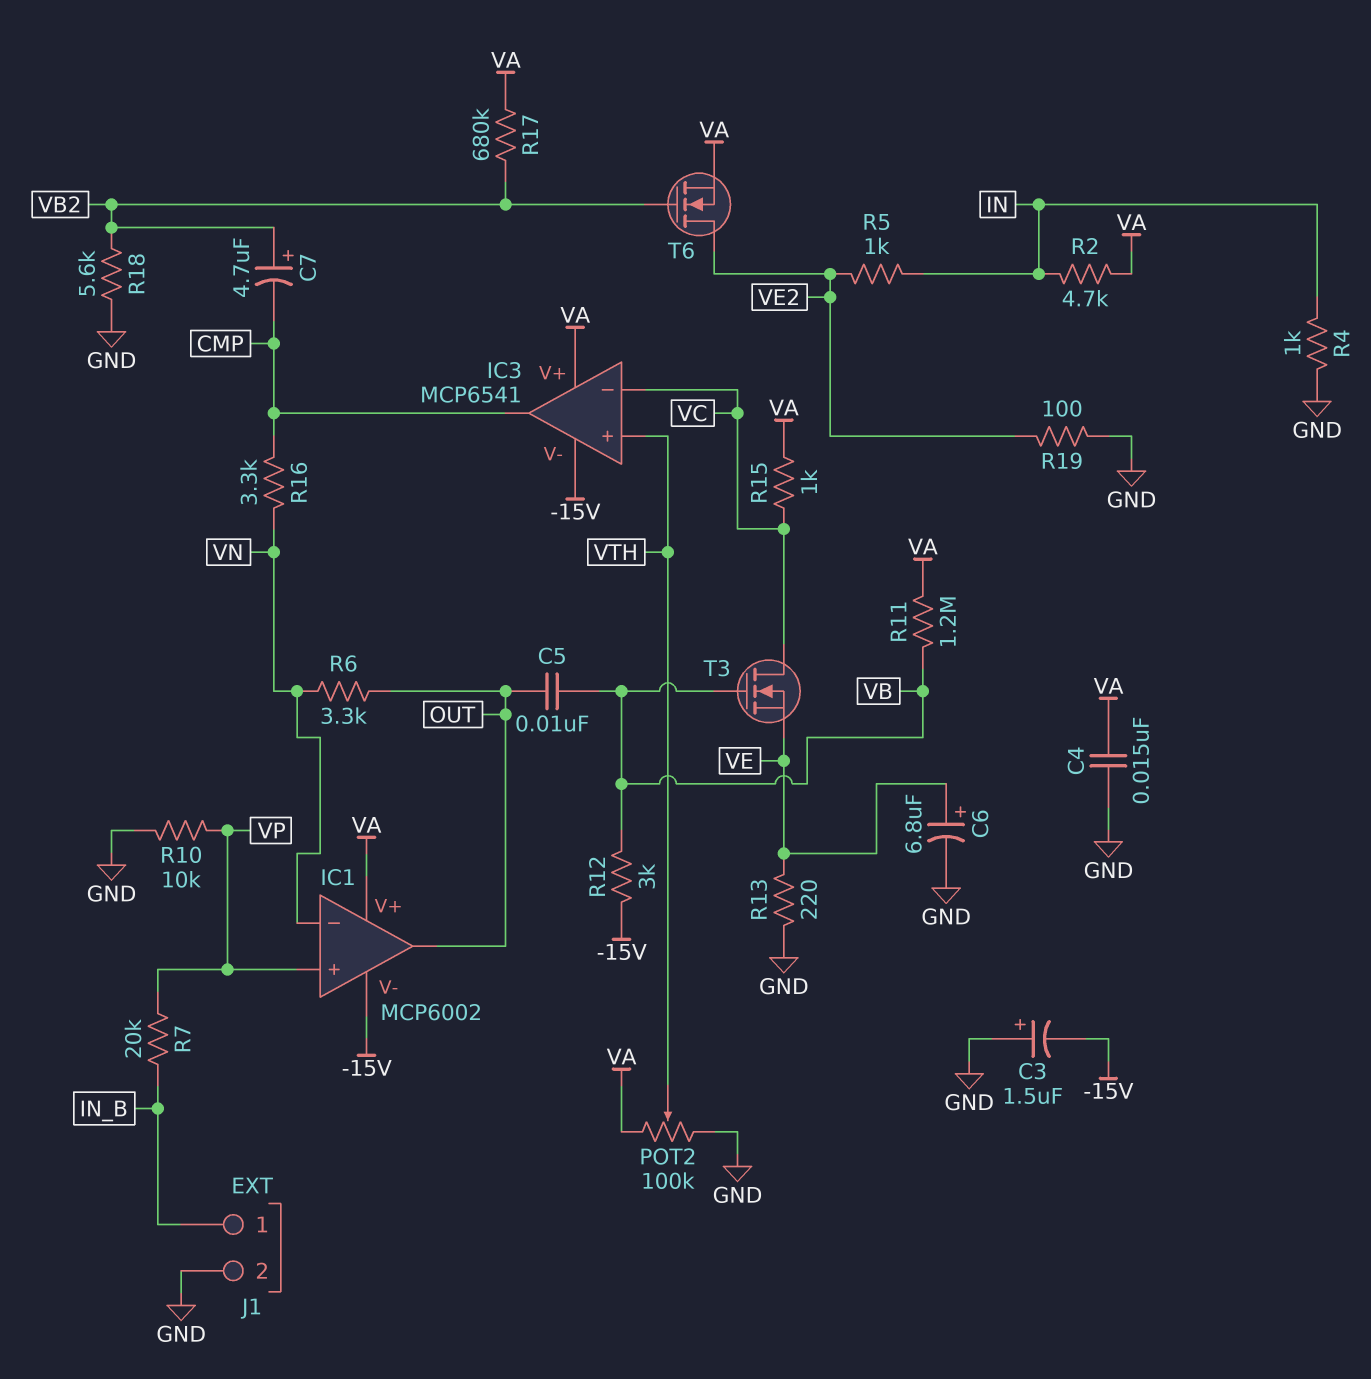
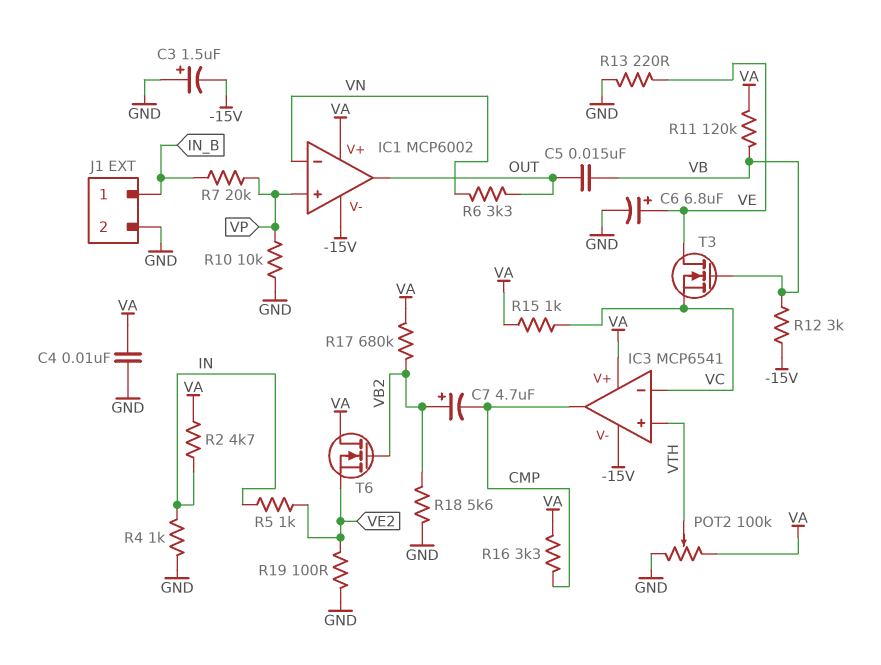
C4: 15nF (GND, VA) -> 10nF (GND, VA)
C5: 10nF (OUT, VB) -> 15nF (OUT, VB)
R11: 1.2M (VA, VB) -> 120k (VA, VB)
R16: 3.3k (CMP, VN) -> 3.3k (CMP, VA)
T3: NMOS (G VB, D VC, S VE) -> NMOS (G VB, D VE, S VC)
T6: NMOS (G VB2, D VE2, S VA) -> NMOS (G VB2, D VA, S VE2)

